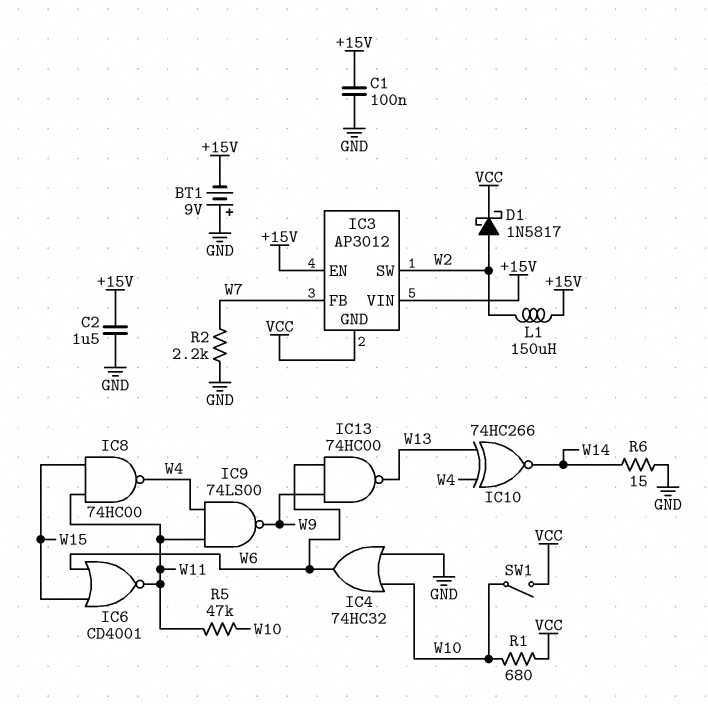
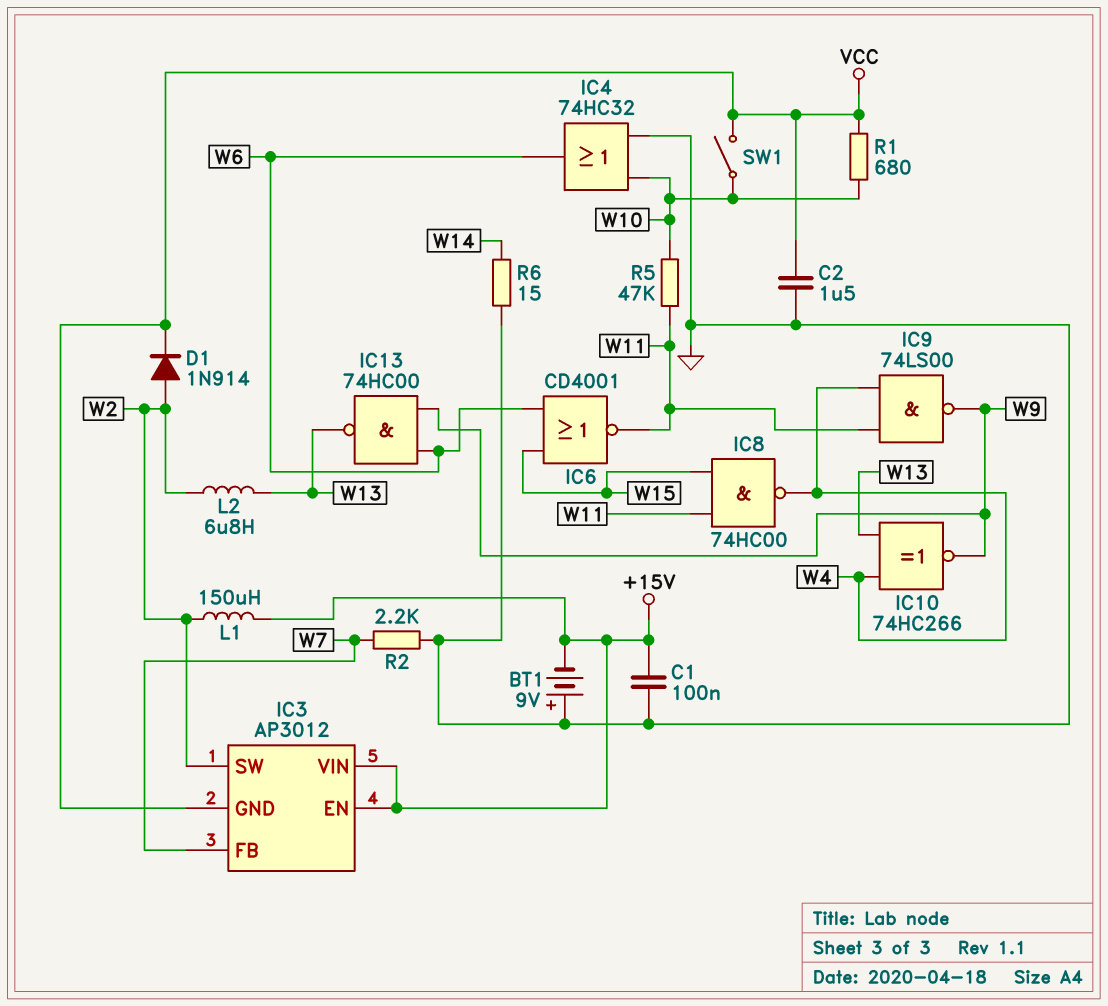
C2: 1.5uF (+15V, GND) -> 1.5uF (GND, VCC)
D1: schottky 1N5817 (A W2, K VCC) -> diode 1N914 (A W2, K VCC)
IC10: XNOR 74HC266 (in W4, in W13, out W14) -> XNOR 74HC266 (in W4, in W13, out W9)
L2: none -> 6.8uH (W2, W13)

